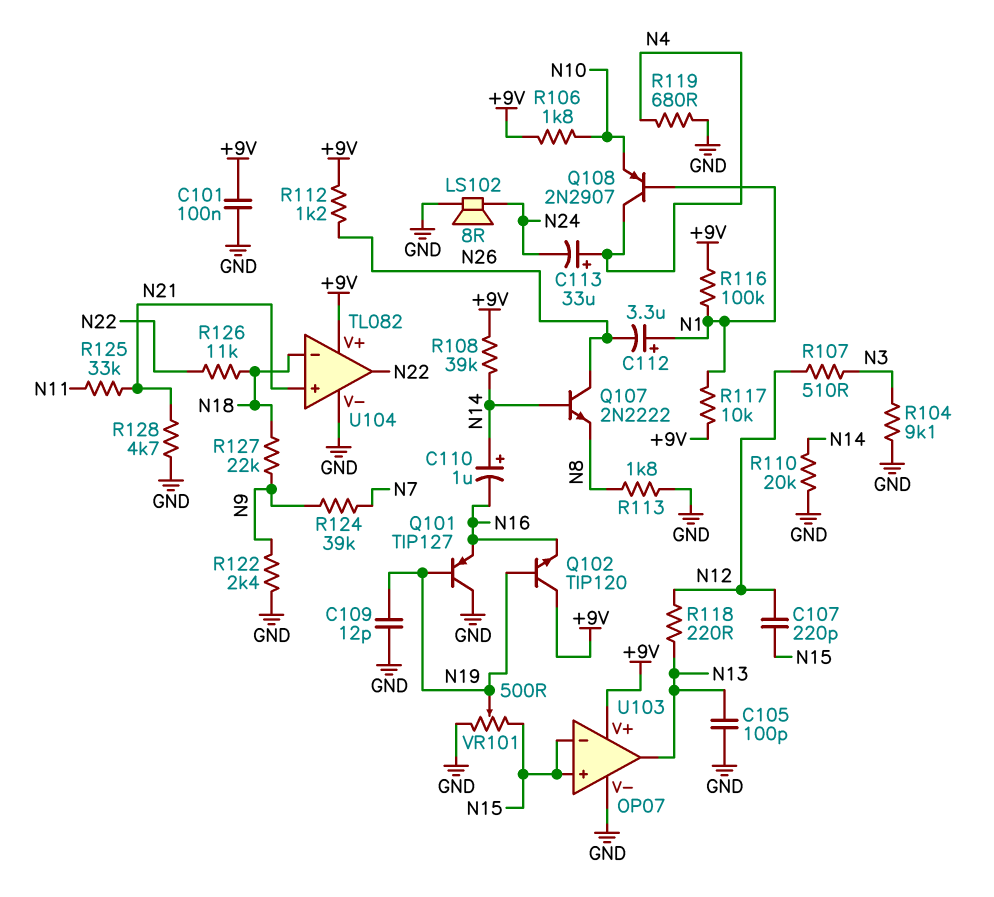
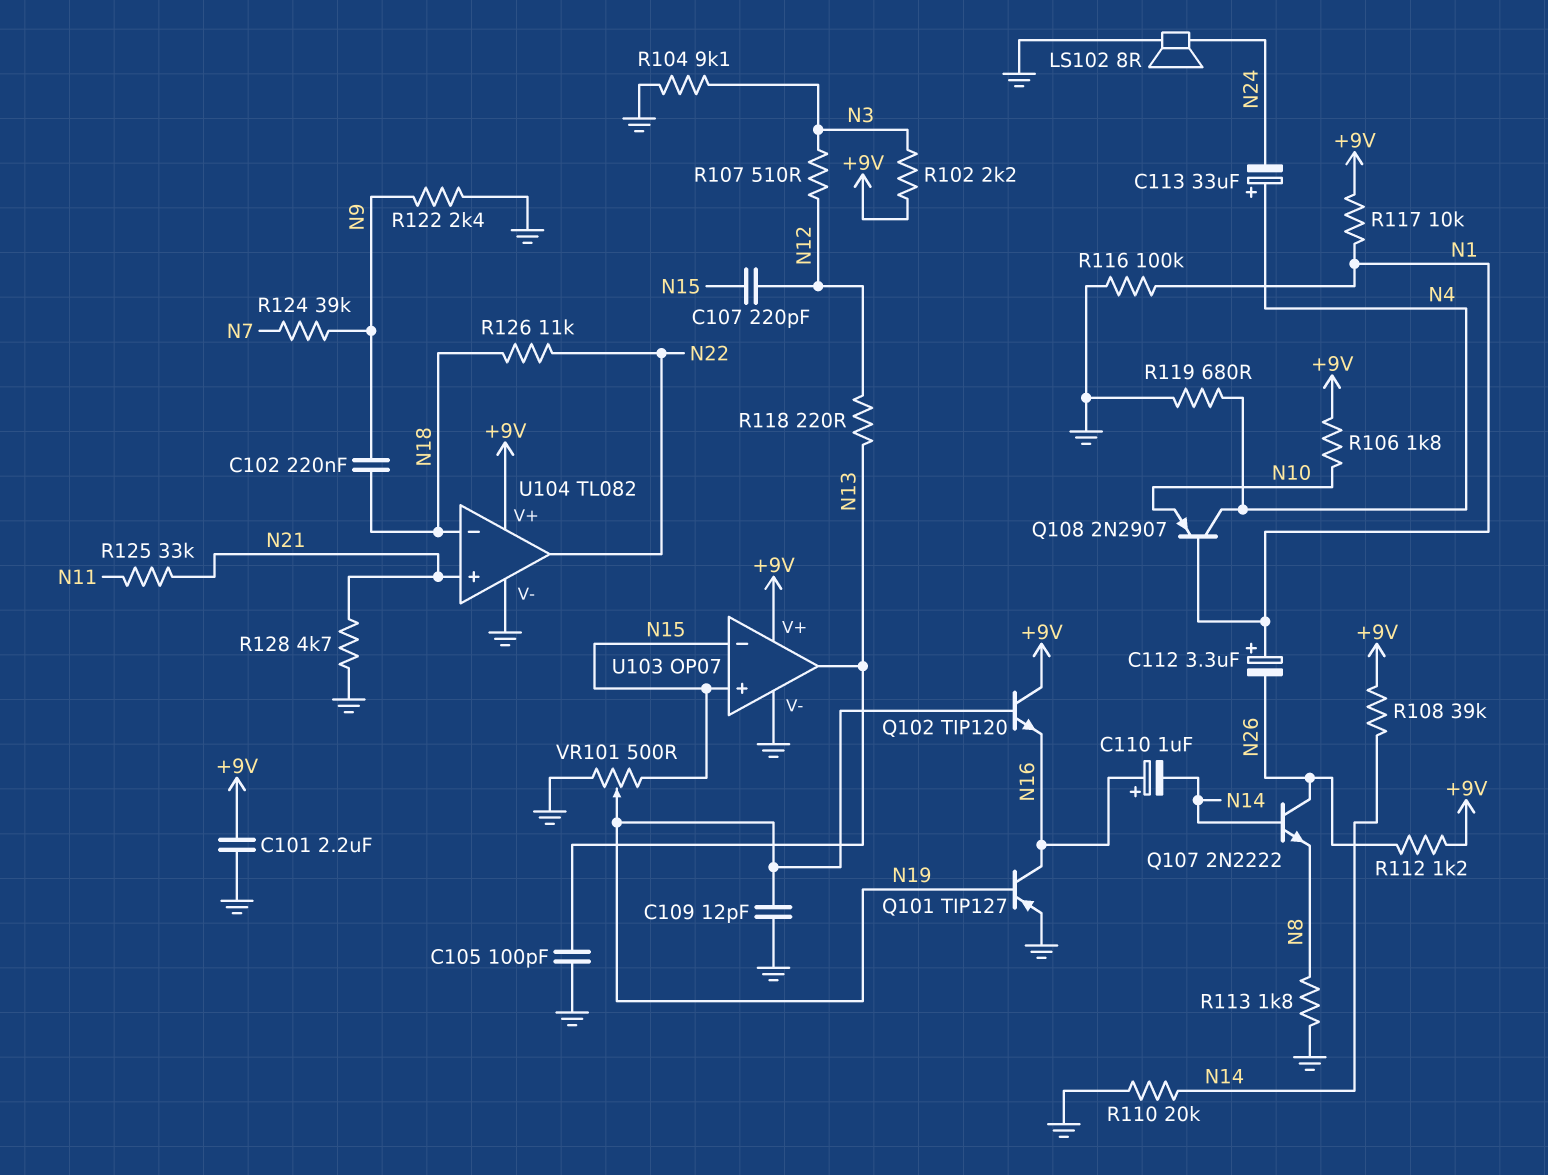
C101: 100nF (+9V, GND) -> 2.2uF (+9V, GND)
C102: none -> 220nF (N9, N18)
C110: 1uF (plus N14, minus N16) -> 1uF (plus N16, minus N14)
Q101: PNP TIP127 (B N19, C GND, E N16) -> PNP TIP127 (B N19, C N16, E GND)
R102: none -> 2.2k (+9V, N3)
R116: 100k (+9V, N1) -> 100k (GND, N1)
R127: 22k (N9, N18) -> none

